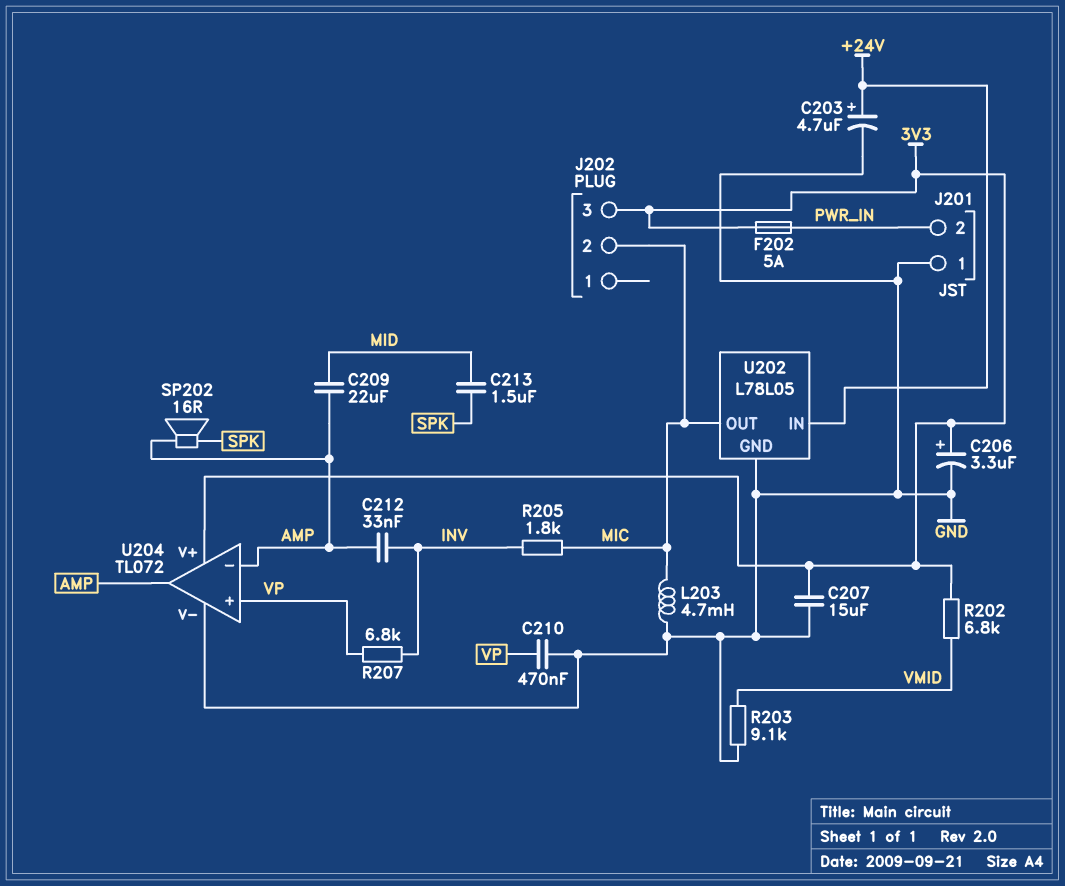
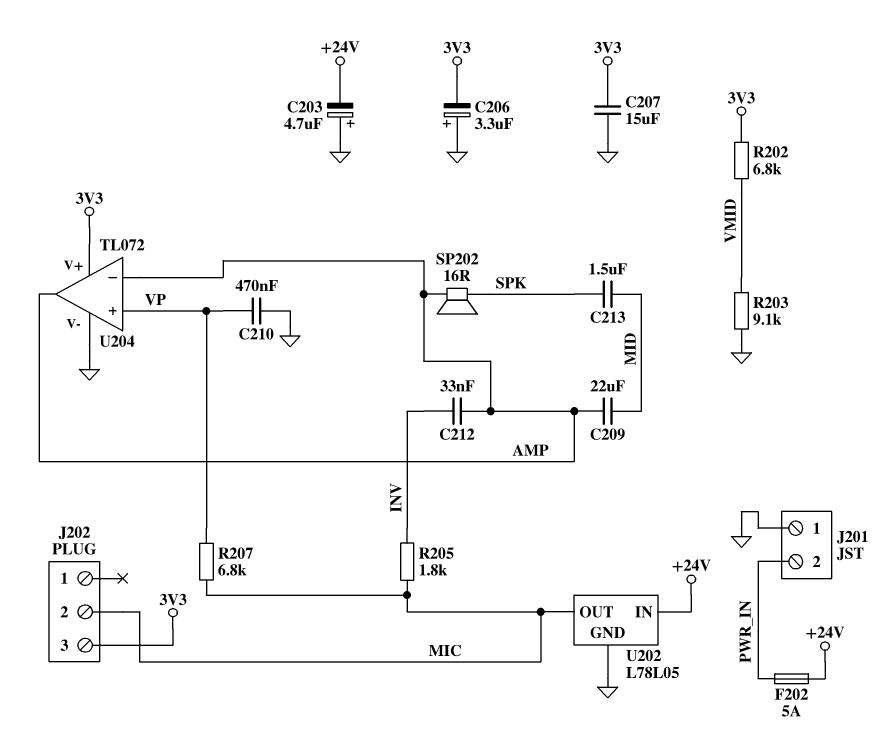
C203: 4.7uF (plus +24V, minus GND) -> 4.7uF (plus GND, minus +24V)
C206: 3.3uF (plus 3V3, minus GND) -> 3.3uF (plus GND, minus 3V3)
F202: 5A (3V3, PWR_IN) -> 5A (+24V, PWR_IN)
L203: 4.7mH (GND, MIC) -> none
R207: 6.8k (INV, VP) -> 6.8k (MIC, VP)

